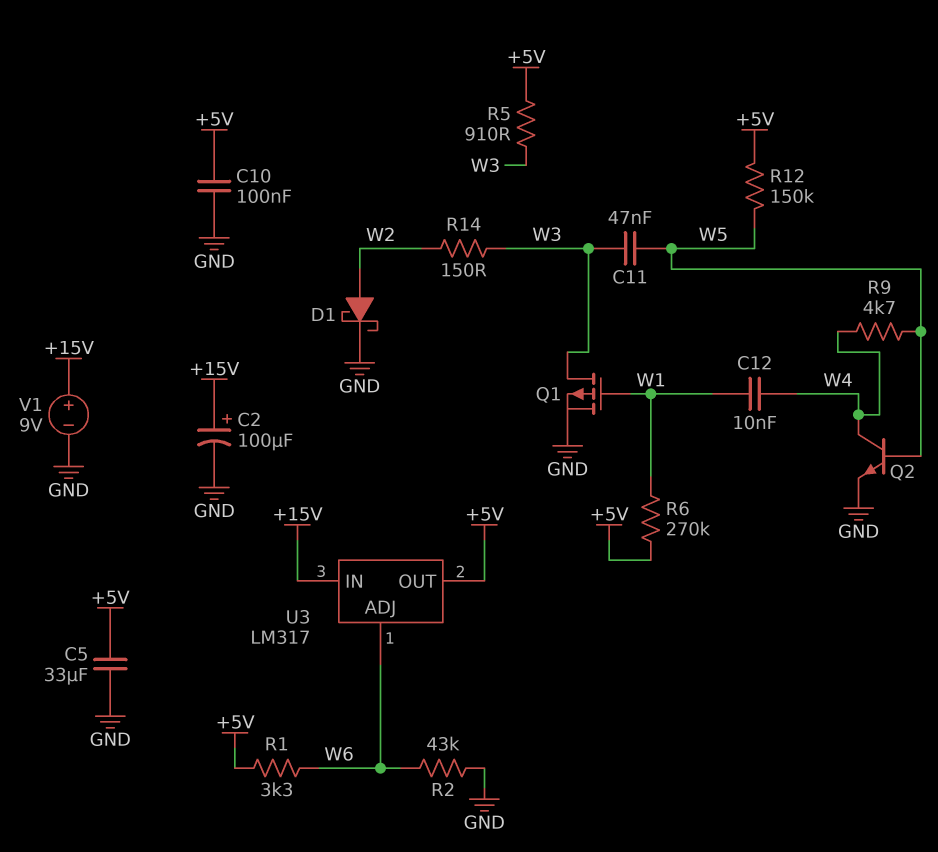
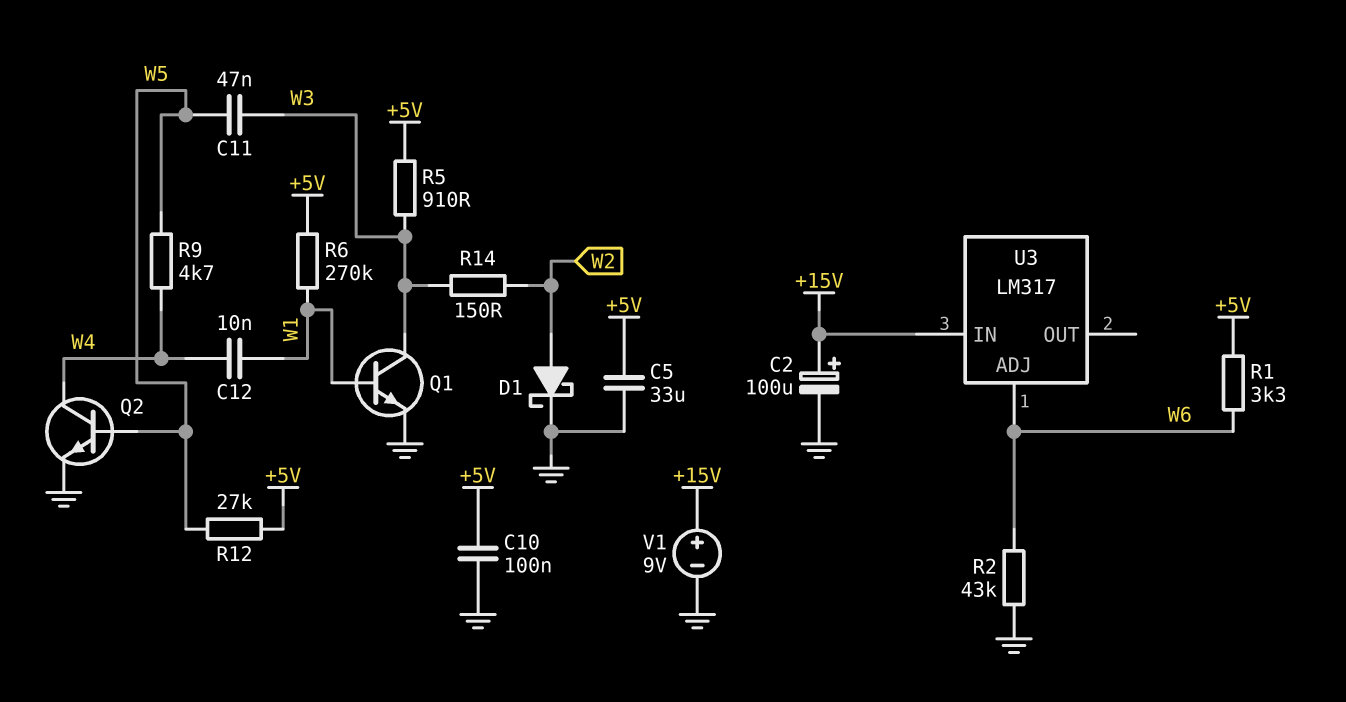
Q1: PMOS (G W1, D W3, S GND) -> NPN (B W1, C W3, E GND)
R12: 150k (+5V, W5) -> 27k (+5V, W5)
U3 pin OUT: +5V -> none

